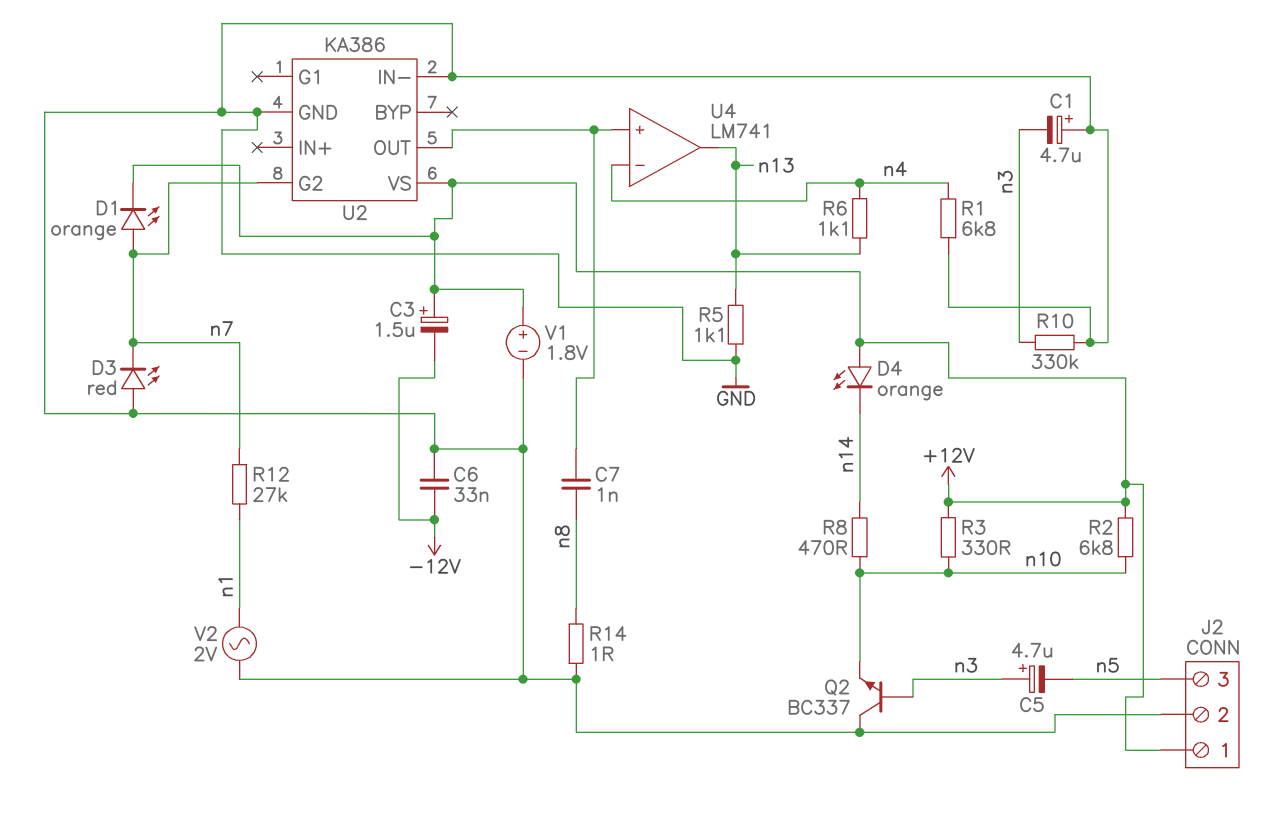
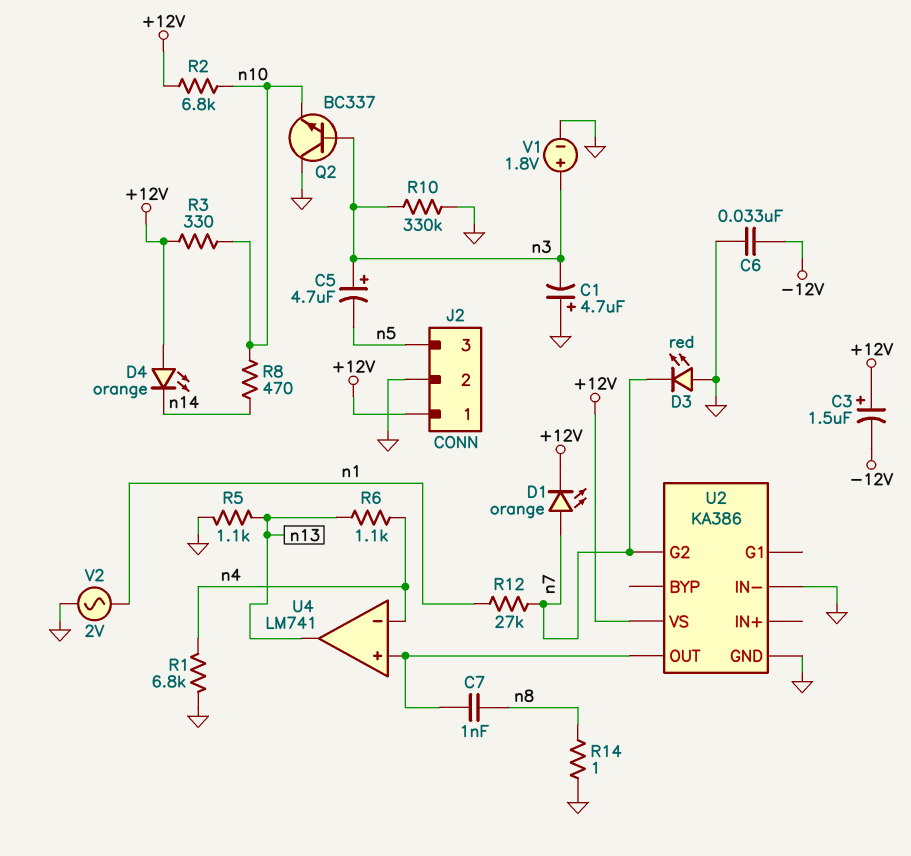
V1: 1.8V (plus +12V, minus GND) -> 1.8V (plus n3, minus GND)

